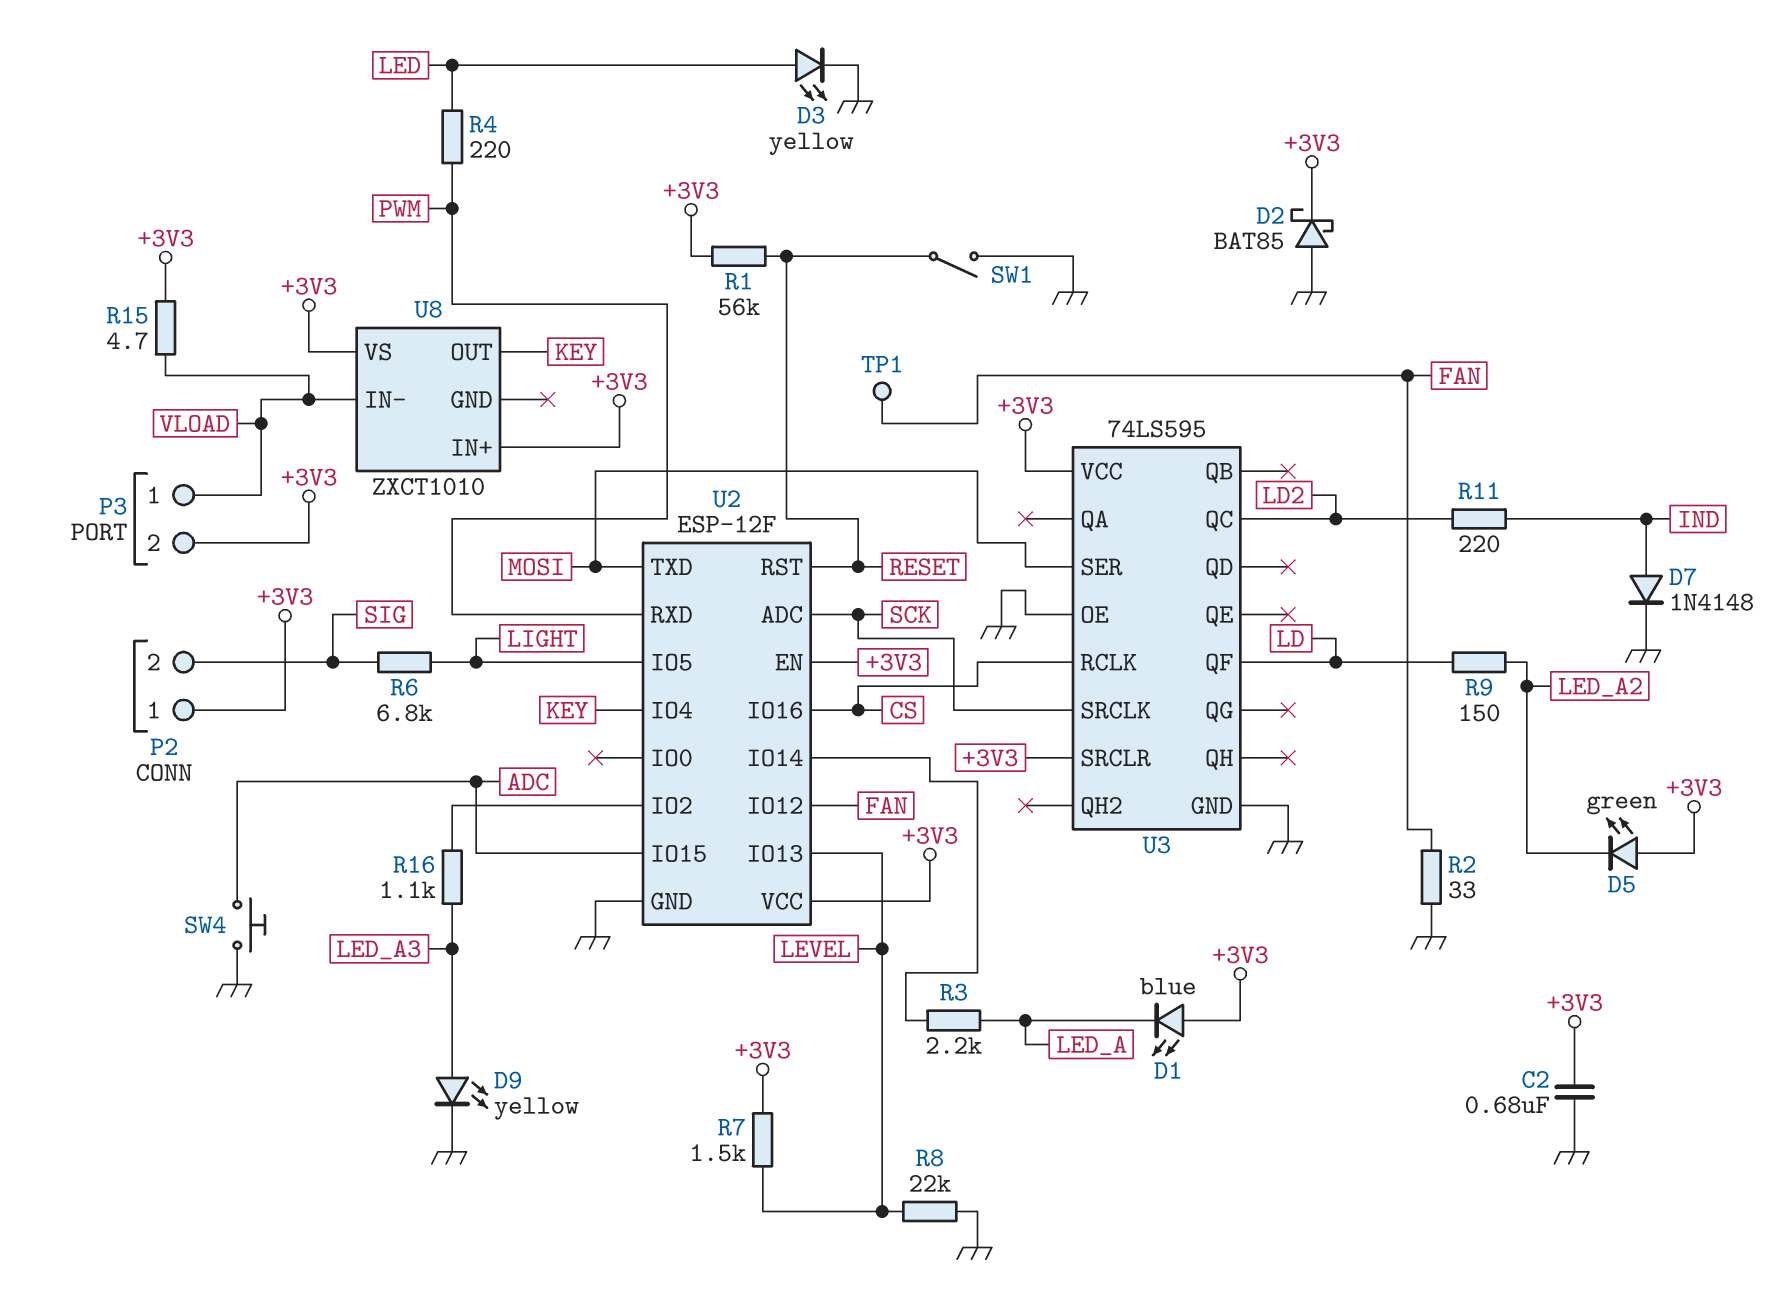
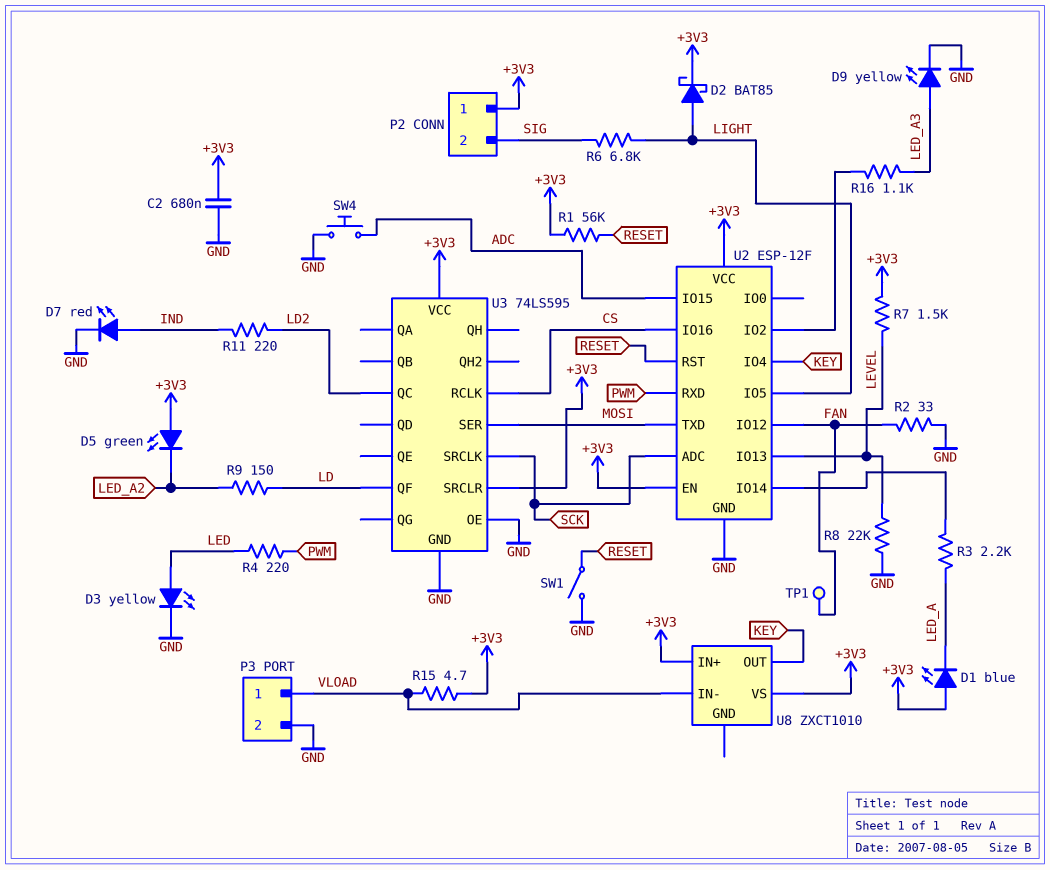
D2: schottky BAT85 (A GND, K +3V3) -> schottky BAT85 (A LIGHT, K +3V3)
D7: diode 1N4148 (A IND, K GND) -> LED red (A IND, K GND)
P3 pin 2: +3V3 -> GND

